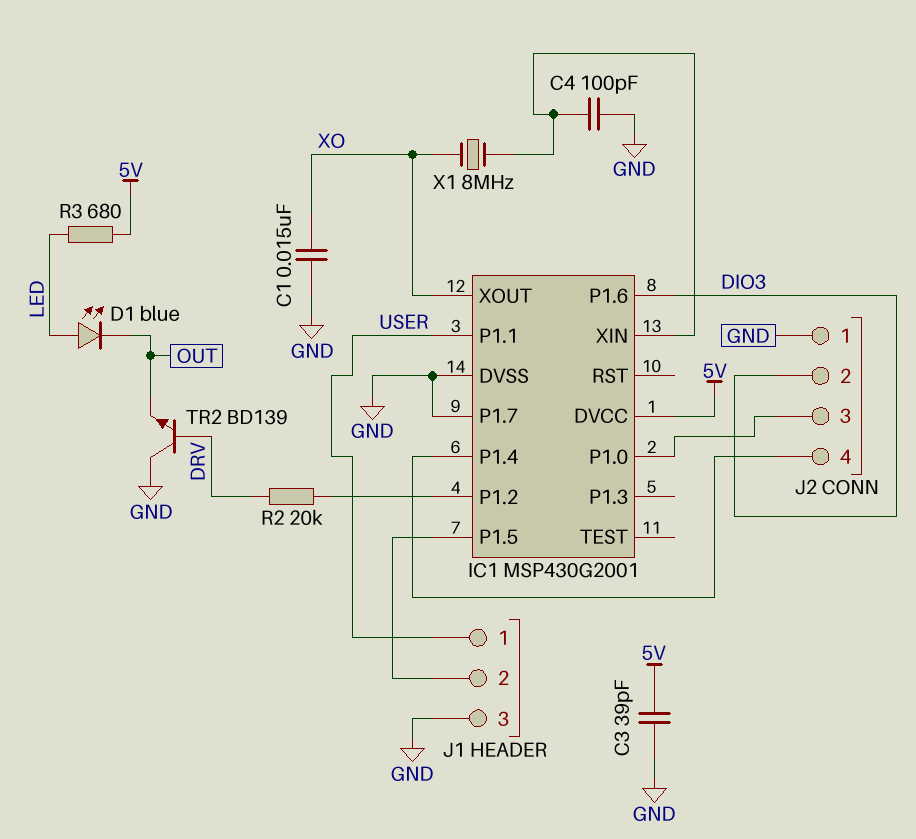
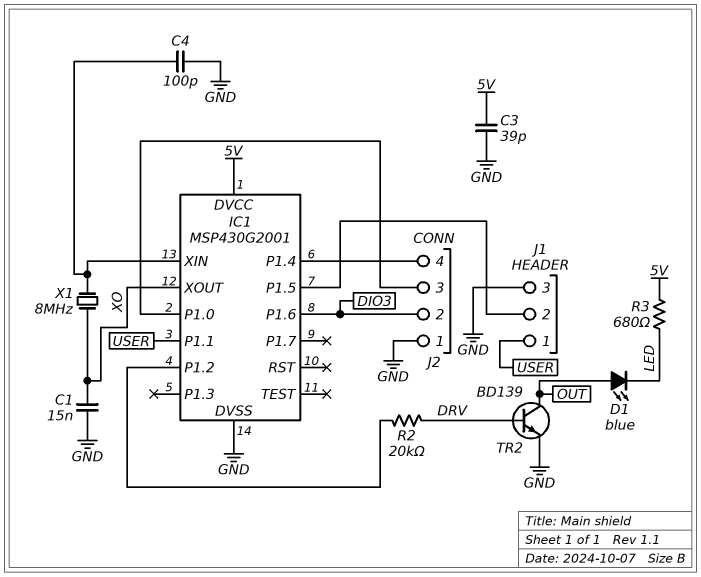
D1: LED blue (A LED, K OUT) -> LED blue (A OUT, K LED)
IC1 pin P1.7: GND -> none
TR2: NPN BD139 (B DRV, C GND, E OUT) -> NPN BD139 (B DRV, C OUT, E GND)

